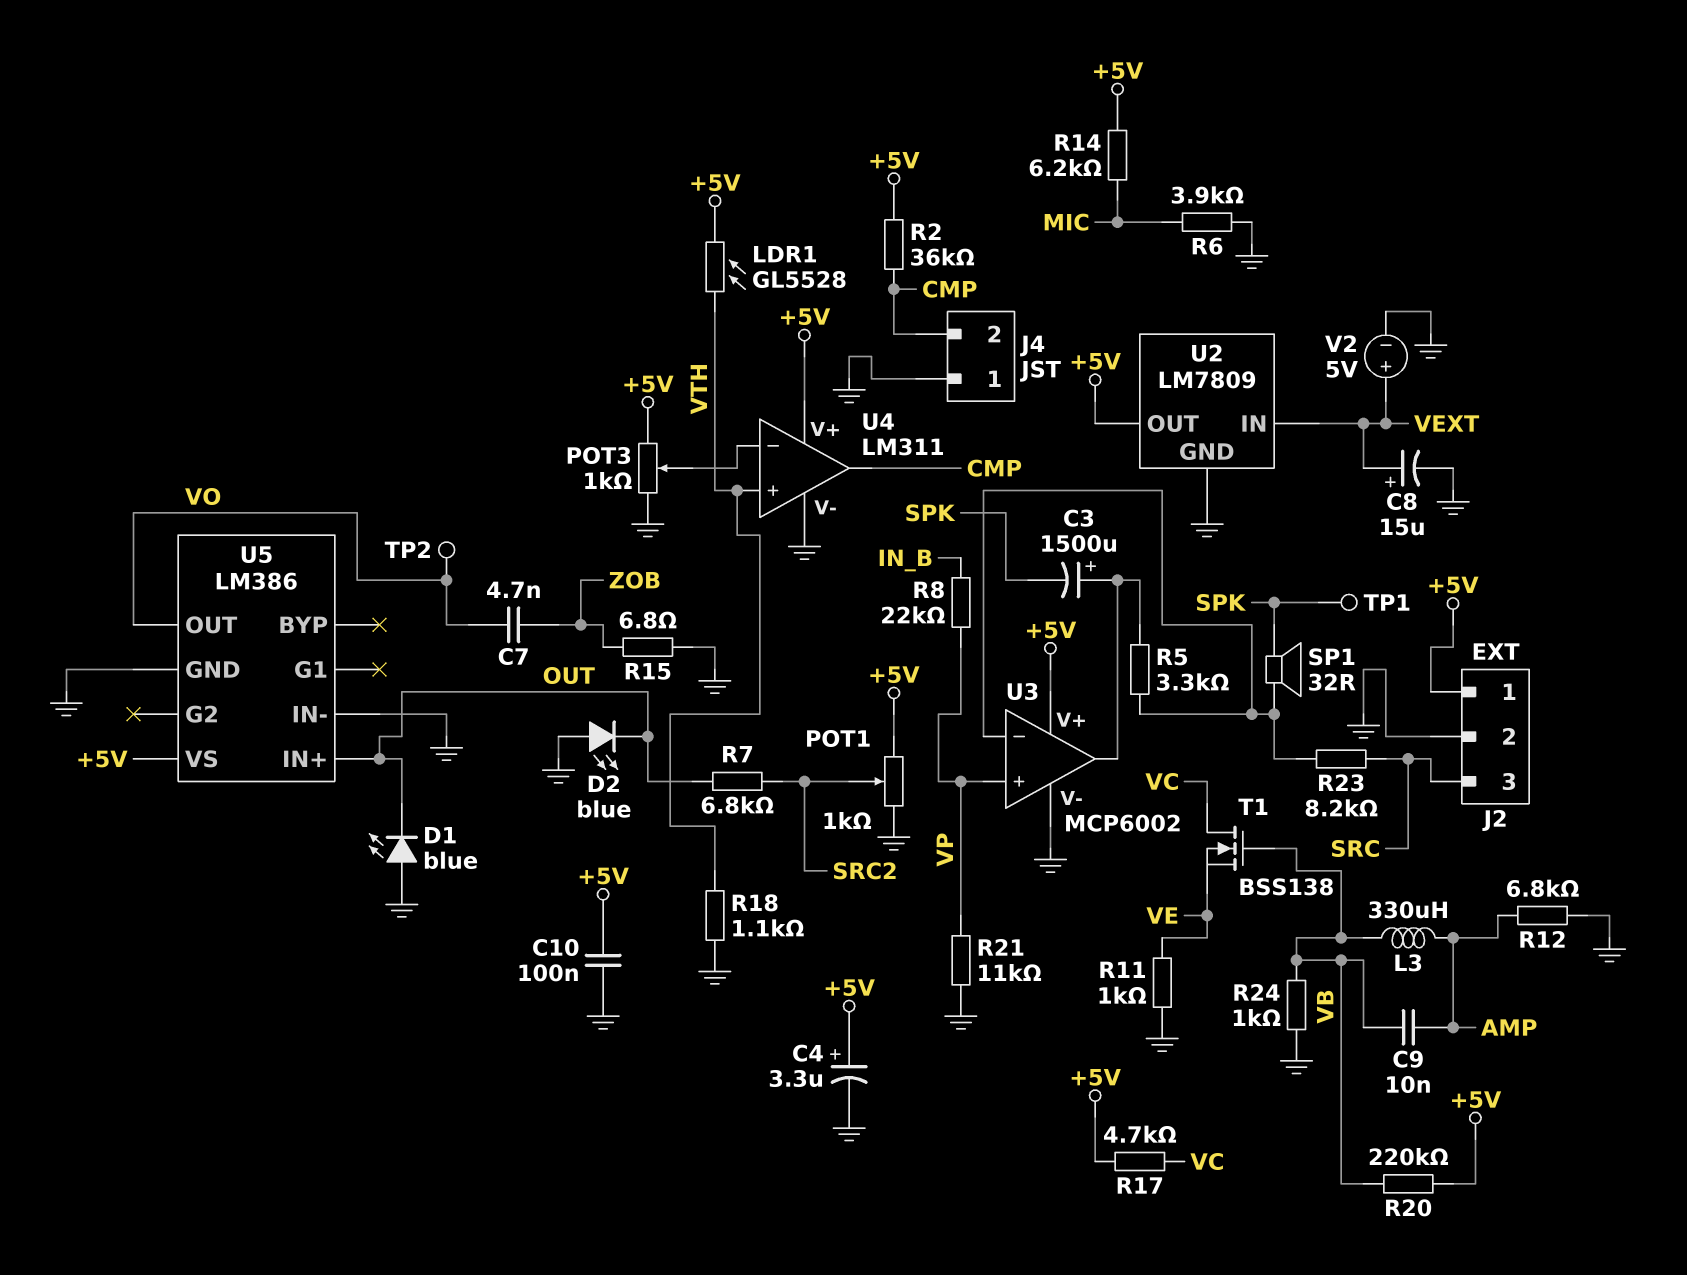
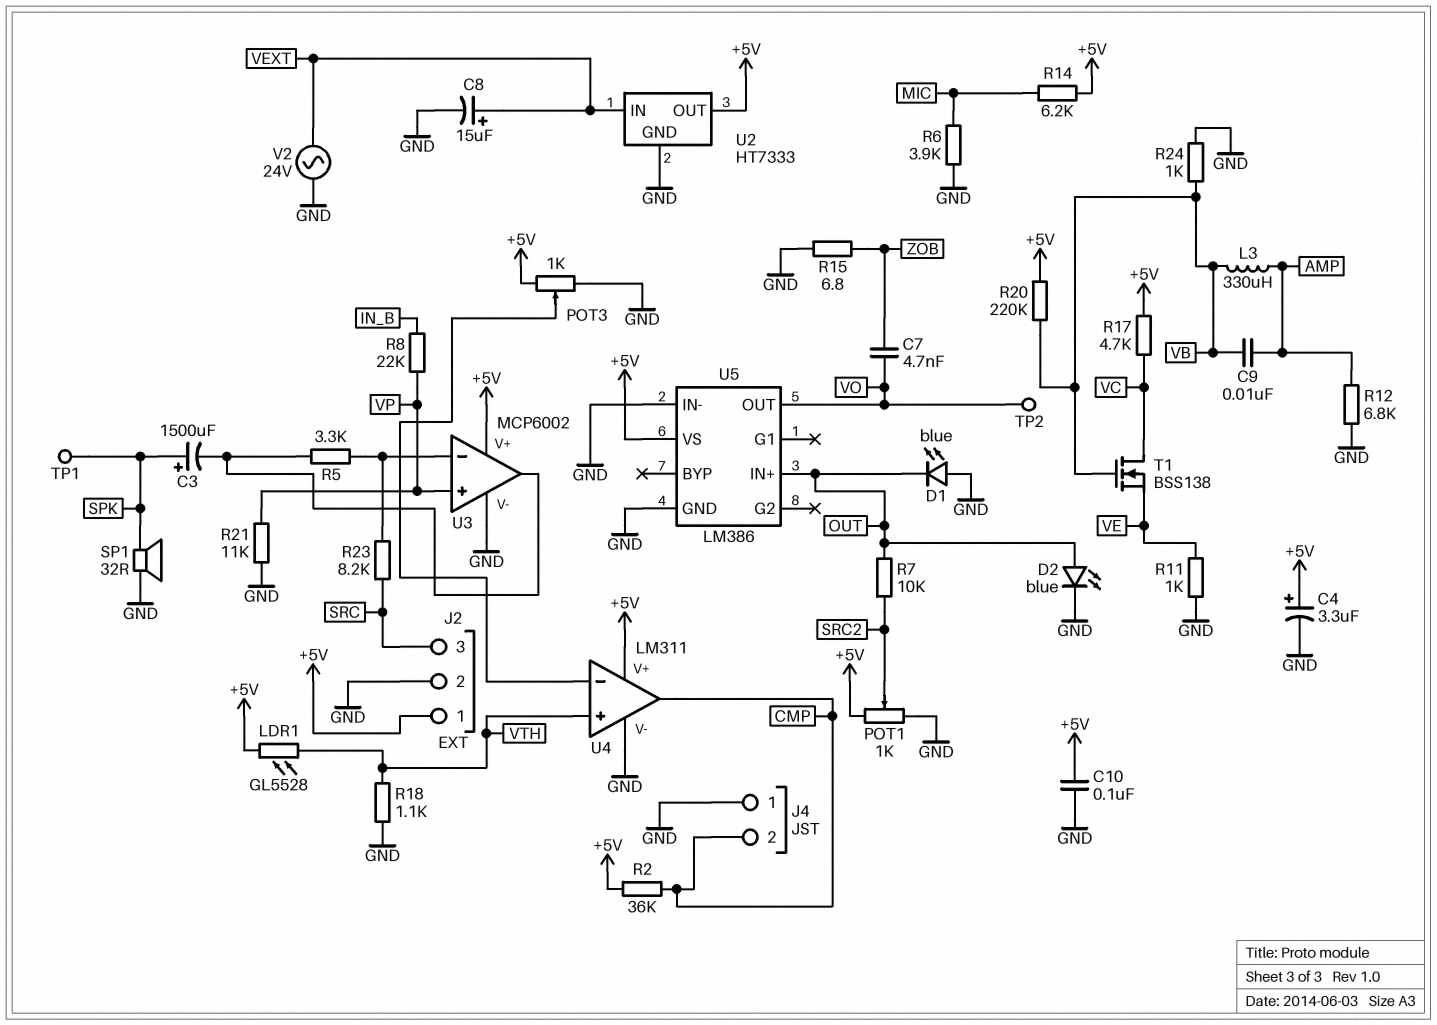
C3: 1500uF (plus U3/out, minus SPK) -> 1500uF (plus SPK, minus U3/out)
D2: LED blue (A GND, K OUT) -> LED blue (A OUT, K GND)
R7: 6.8k (OUT, SRC2) -> 10k (OUT, SRC2)
SP1: speaker 32R (SPK, U3/in-) -> speaker 32R (GND, SPK)
U2: LM7809 -> HT7333
V2: 5V (plus VEXT, minus GND) -> AC 24V (GND, VEXT)

